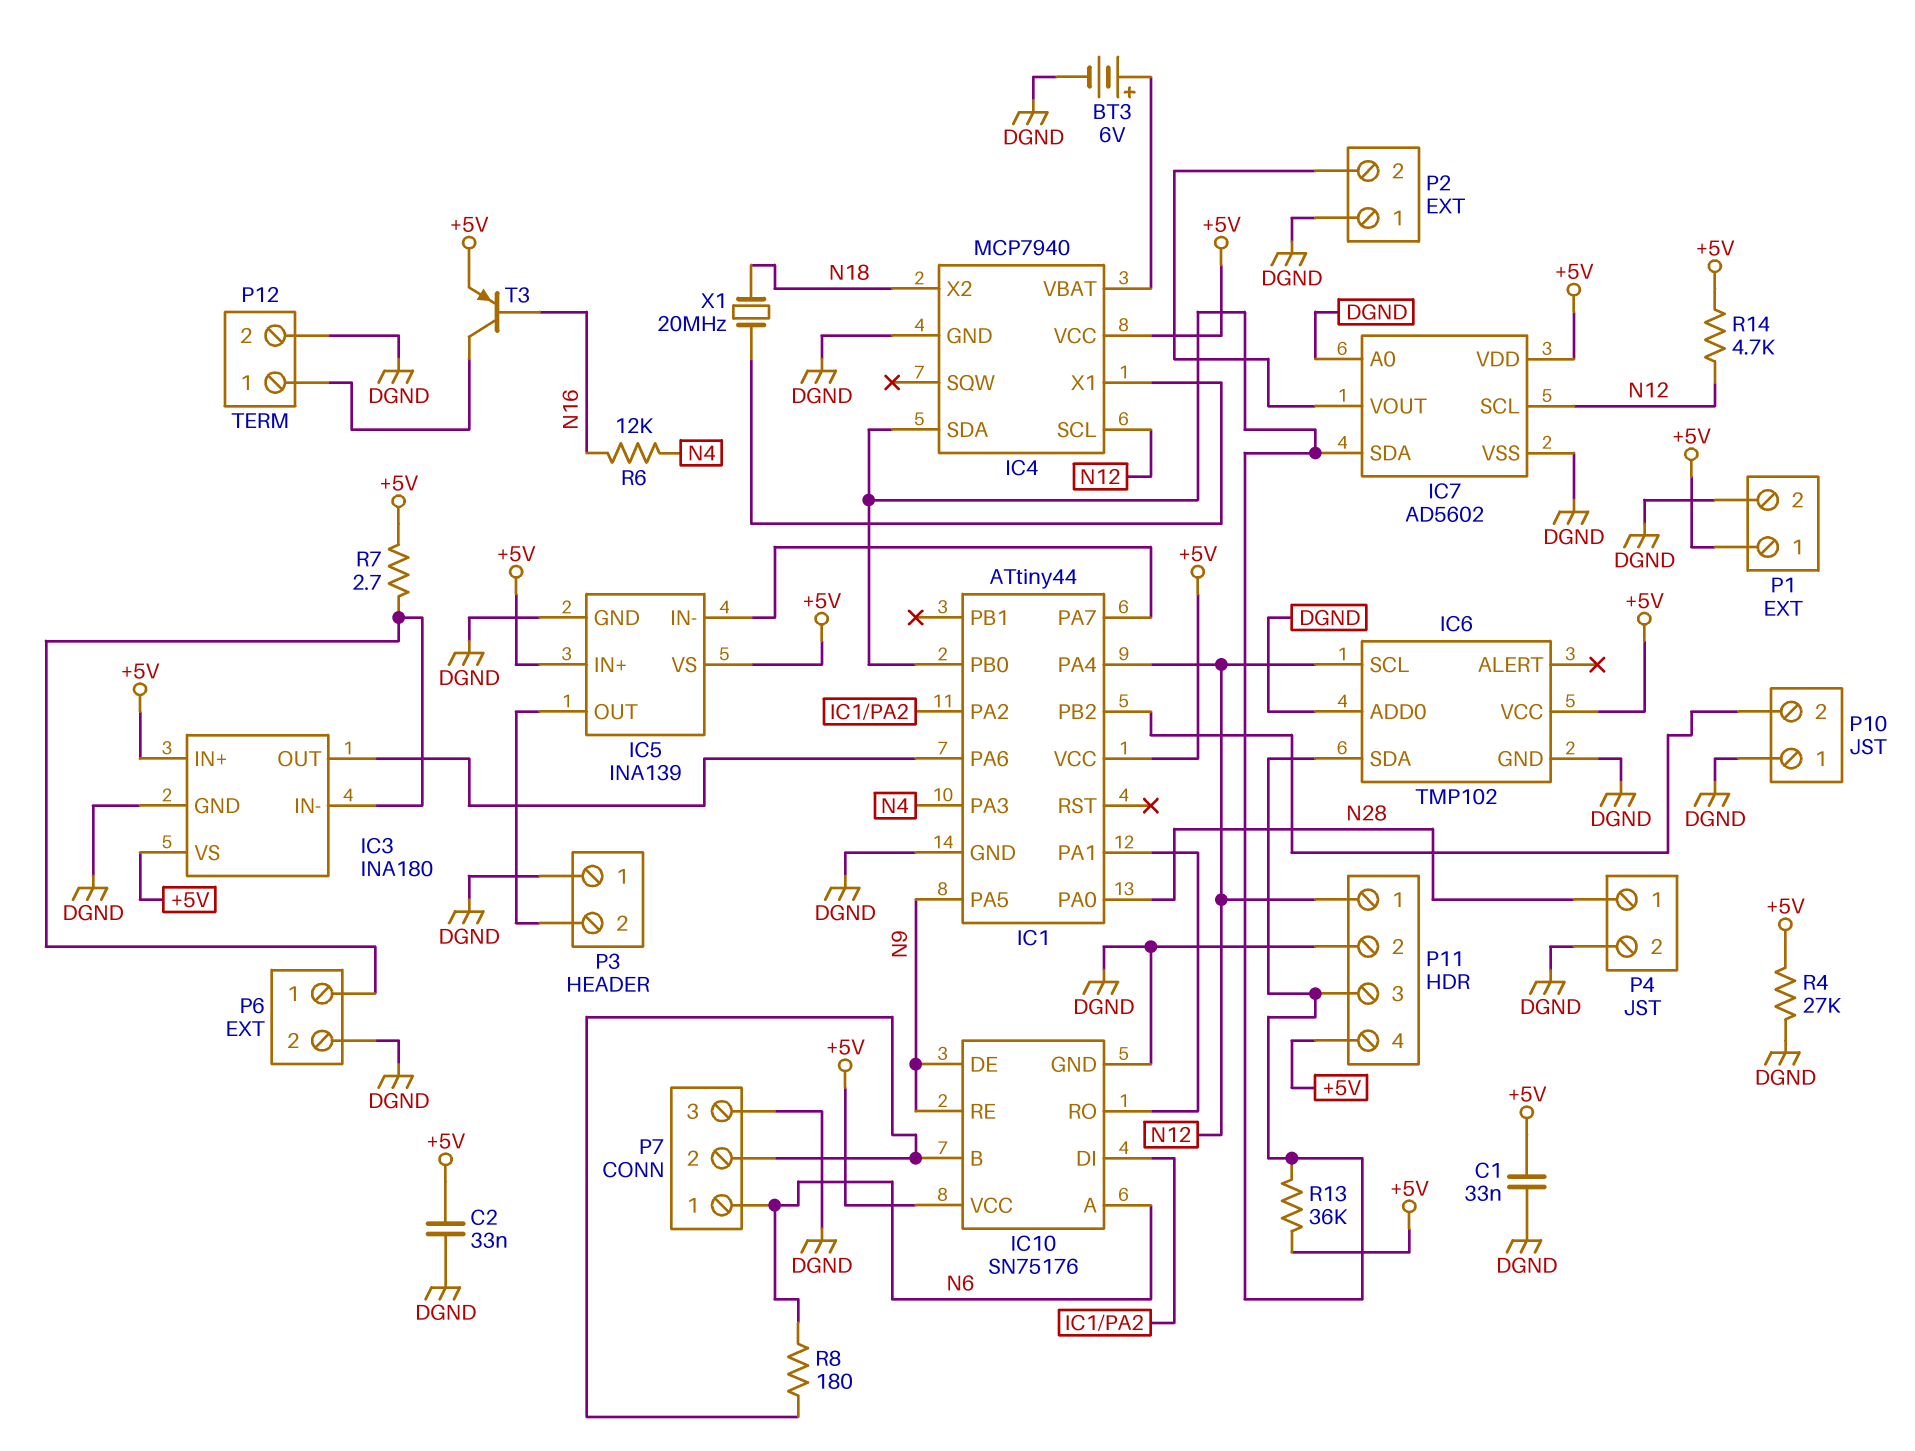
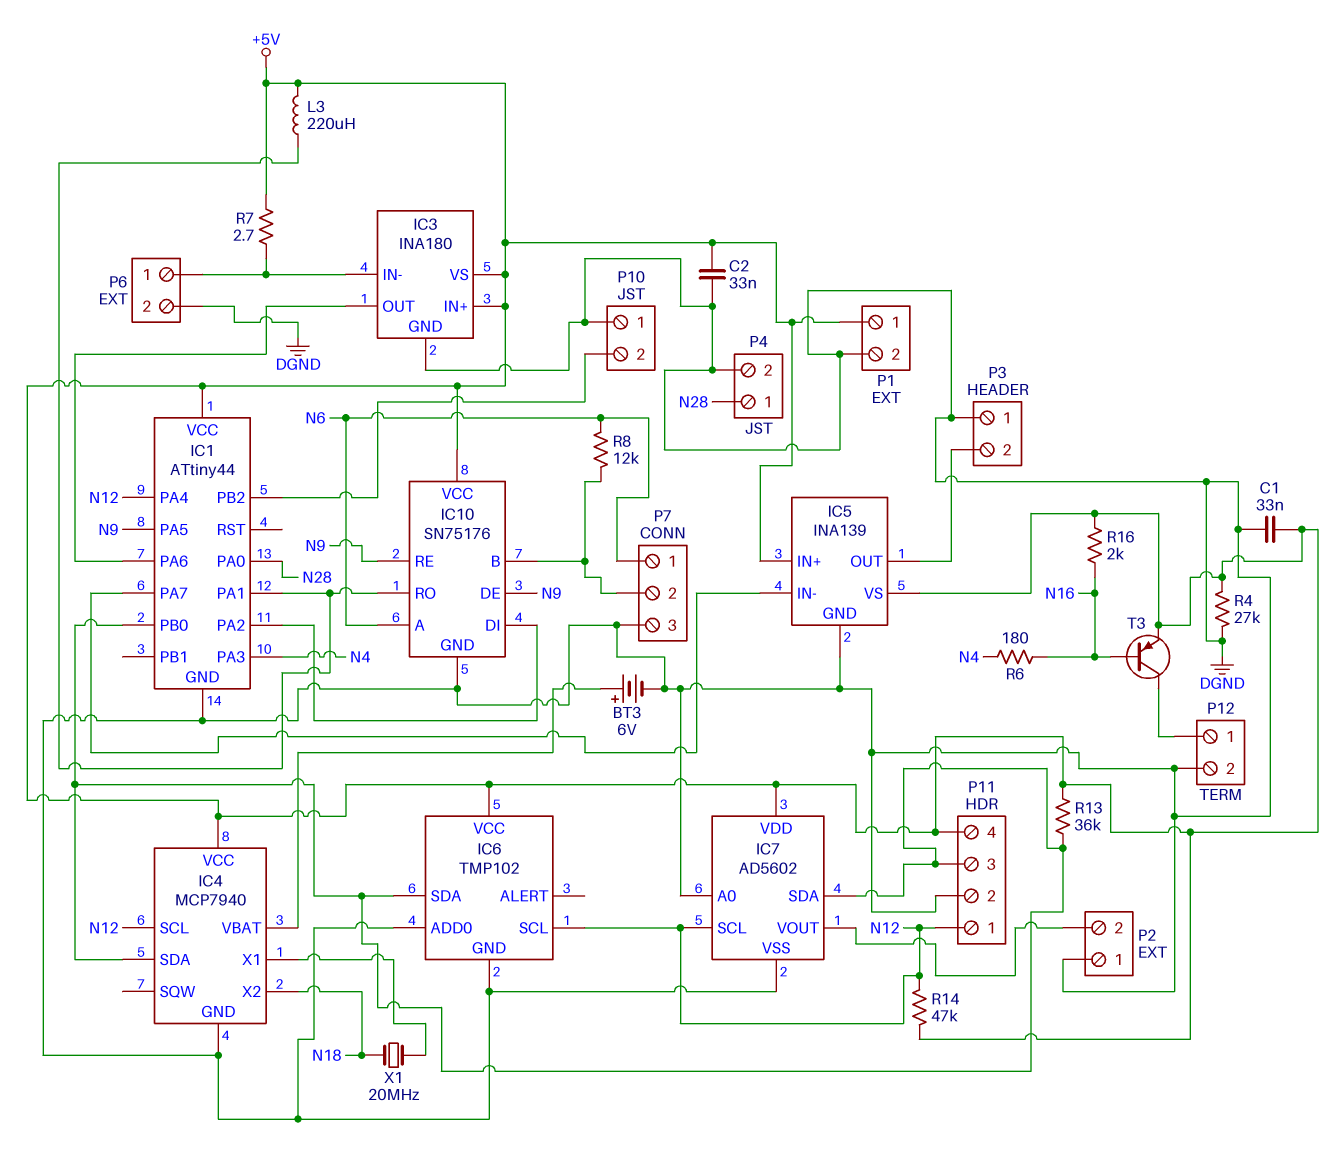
L3: none -> 220uH (+5V, IC1/PA1)
R6: 12k (N4, N16) -> 180 (N4, N16)
R8: 180 (IC10/B, N6) -> 12k (IC10/B, N6)
R14: 4.7k (+5V, N12) -> 47k (+5V, N12)
R16: none -> 2k (+5V, N16)

